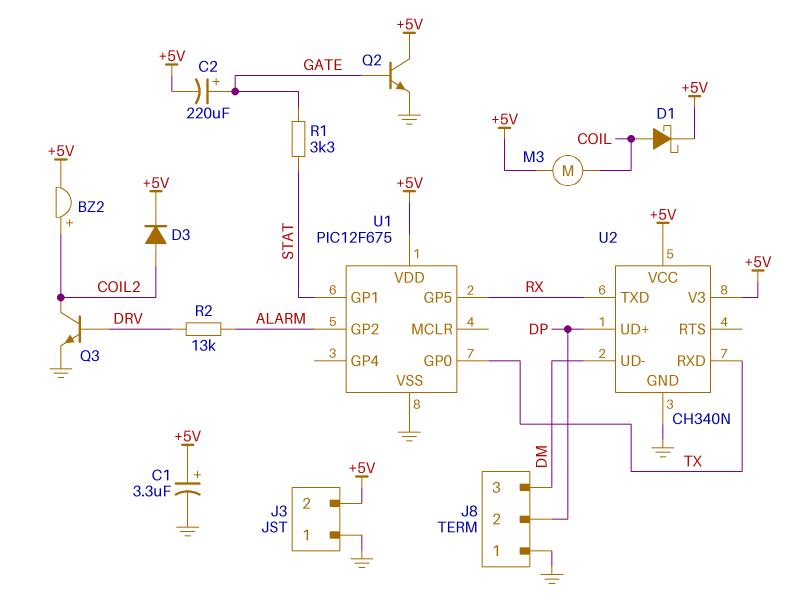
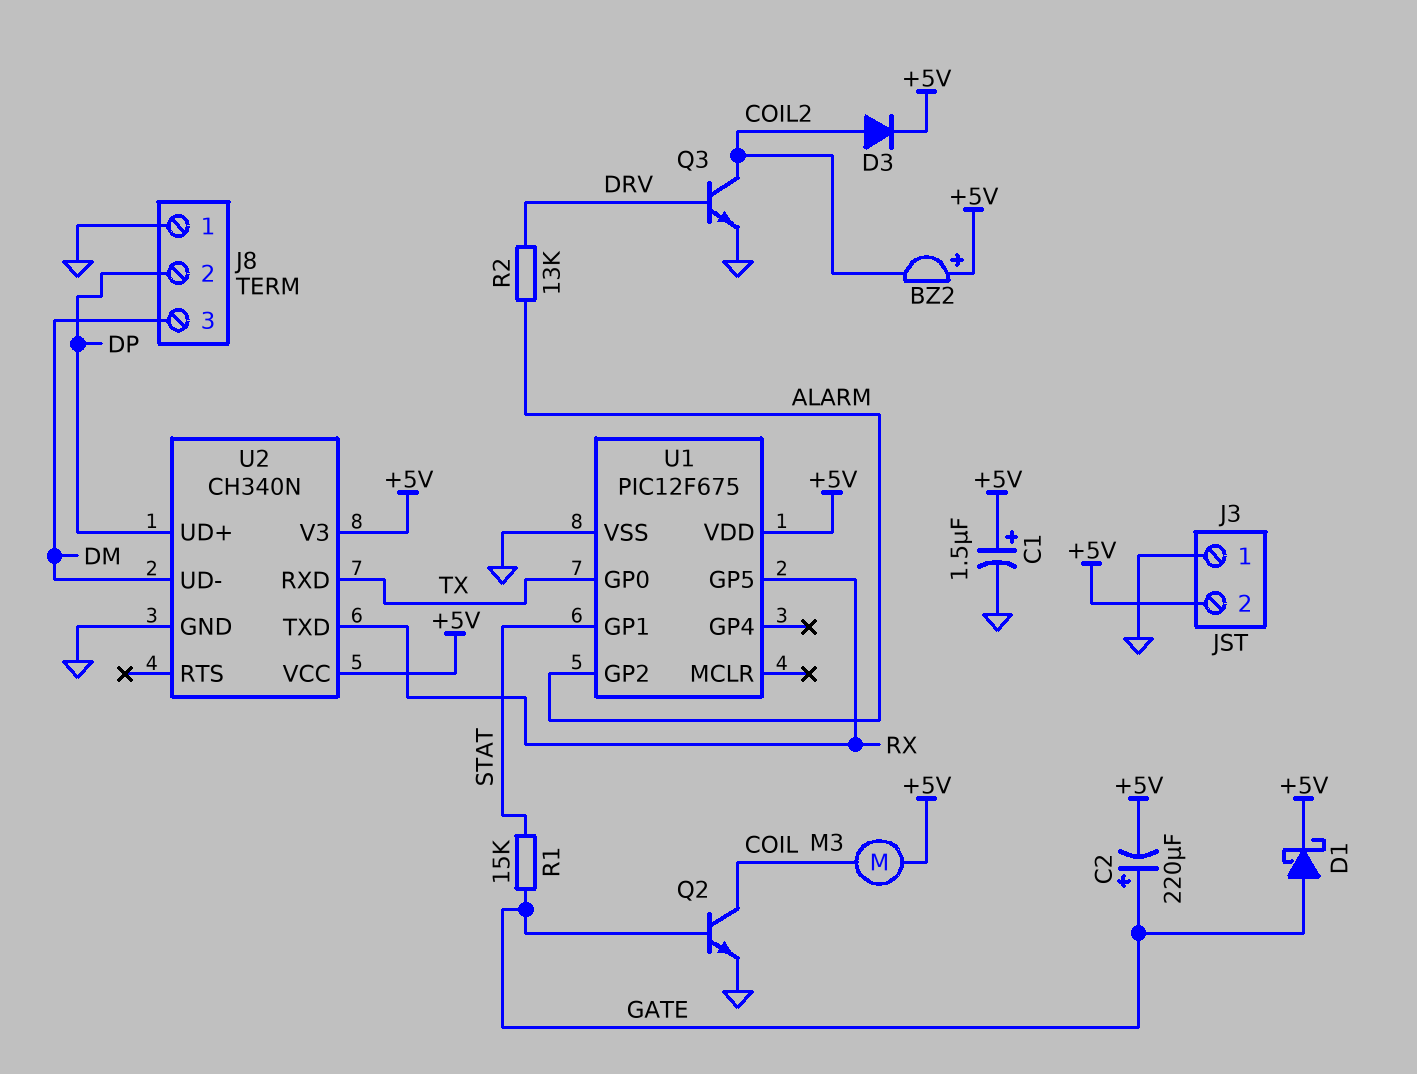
BZ2: buzzer (plus COIL2, minus +5V) -> buzzer (plus +5V, minus COIL2)
C1: 3.3uF (plus +5V, minus GND) -> 1.5uF (plus +5V, minus GND)
D1: schottky (A COIL, K +5V) -> schottky (A GATE, K +5V)
Q2: NPN (B GATE, C +5V, E GND) -> NPN (B GATE, C COIL, E GND)
R1: 3.3k (GATE, STAT) -> 15k (GATE, STAT)

